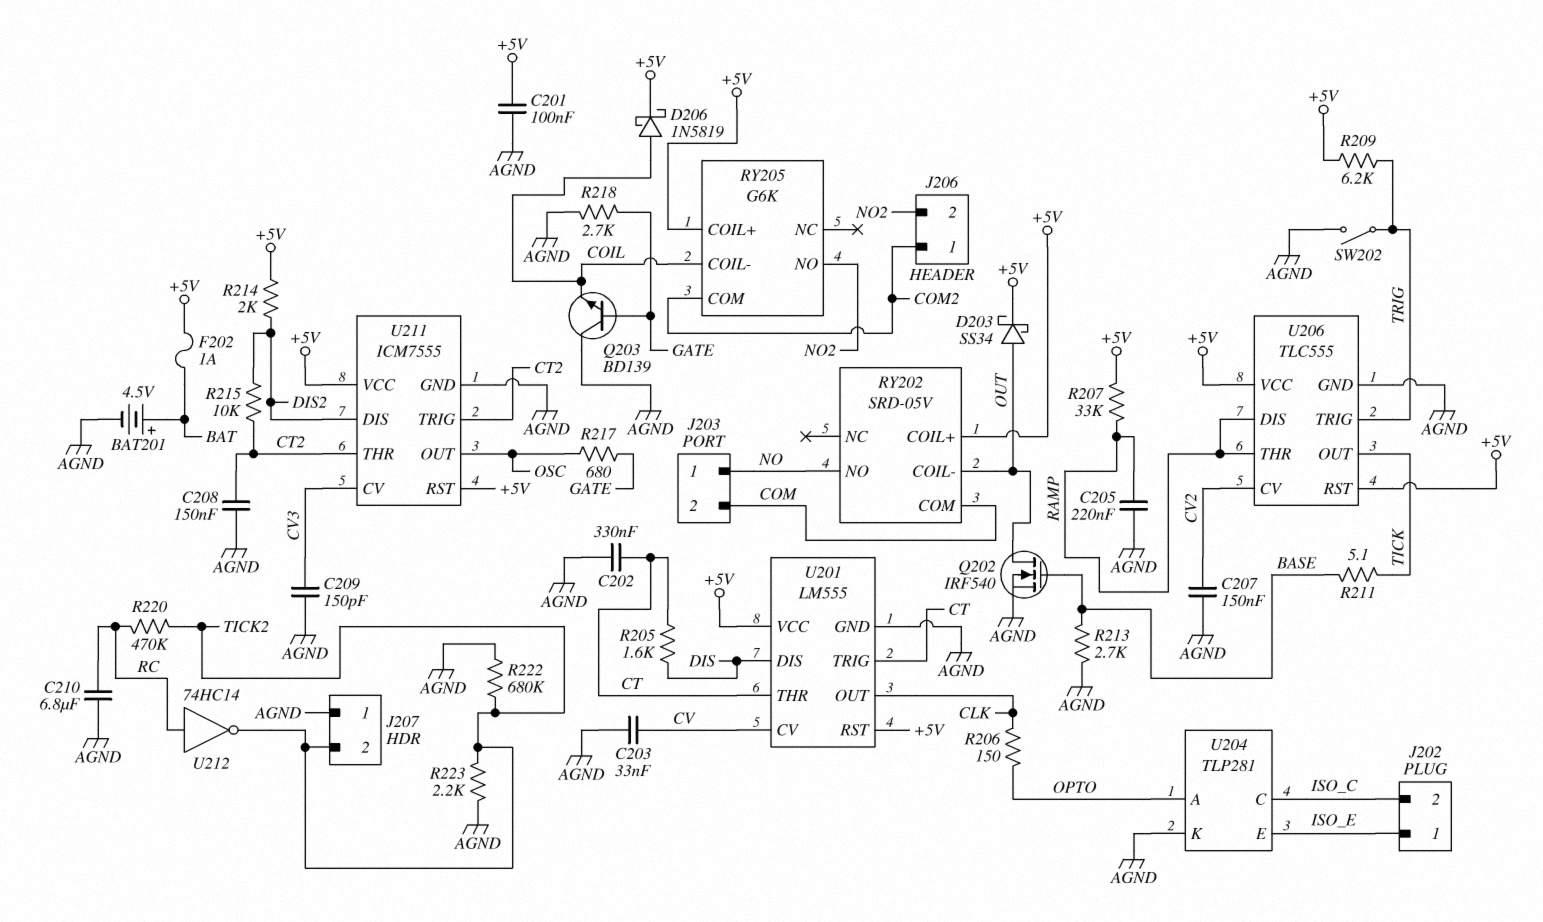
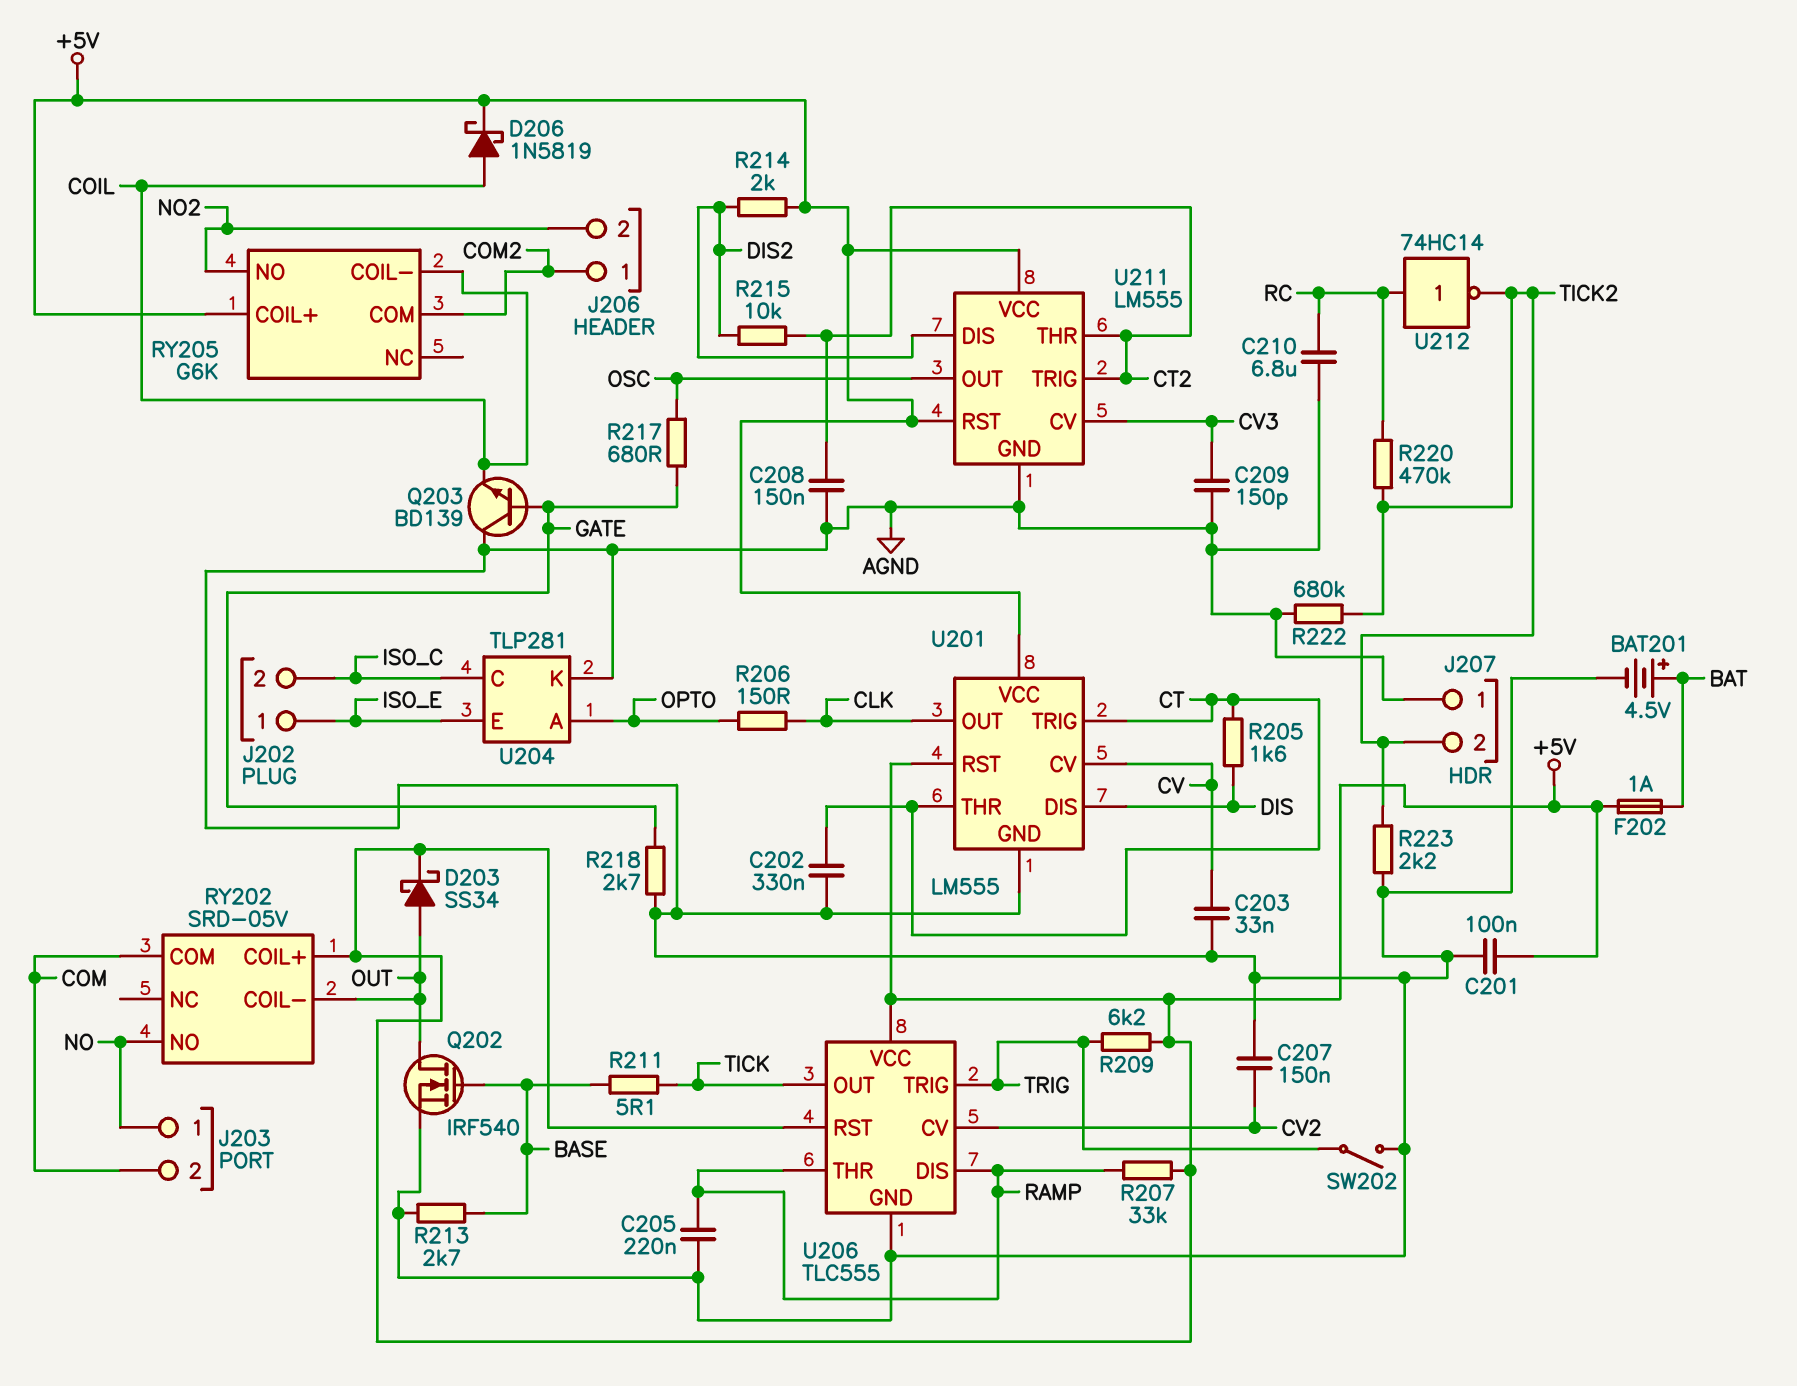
U211: ICM7555 -> LM555

